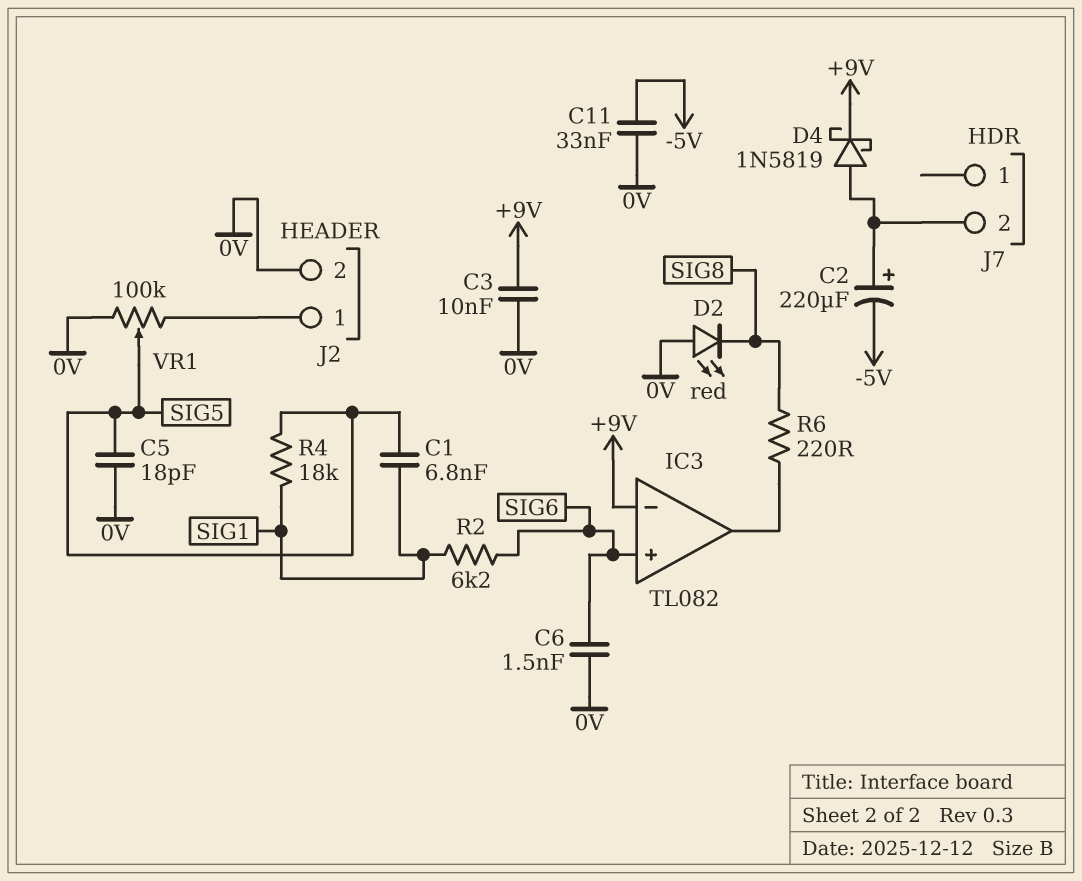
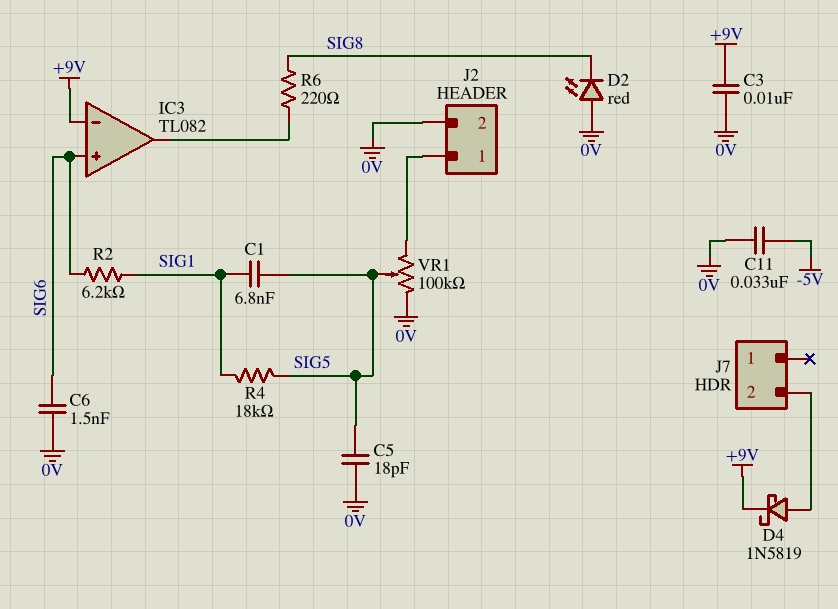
C2: 220uF (plus J7/2, minus -5V) -> none

